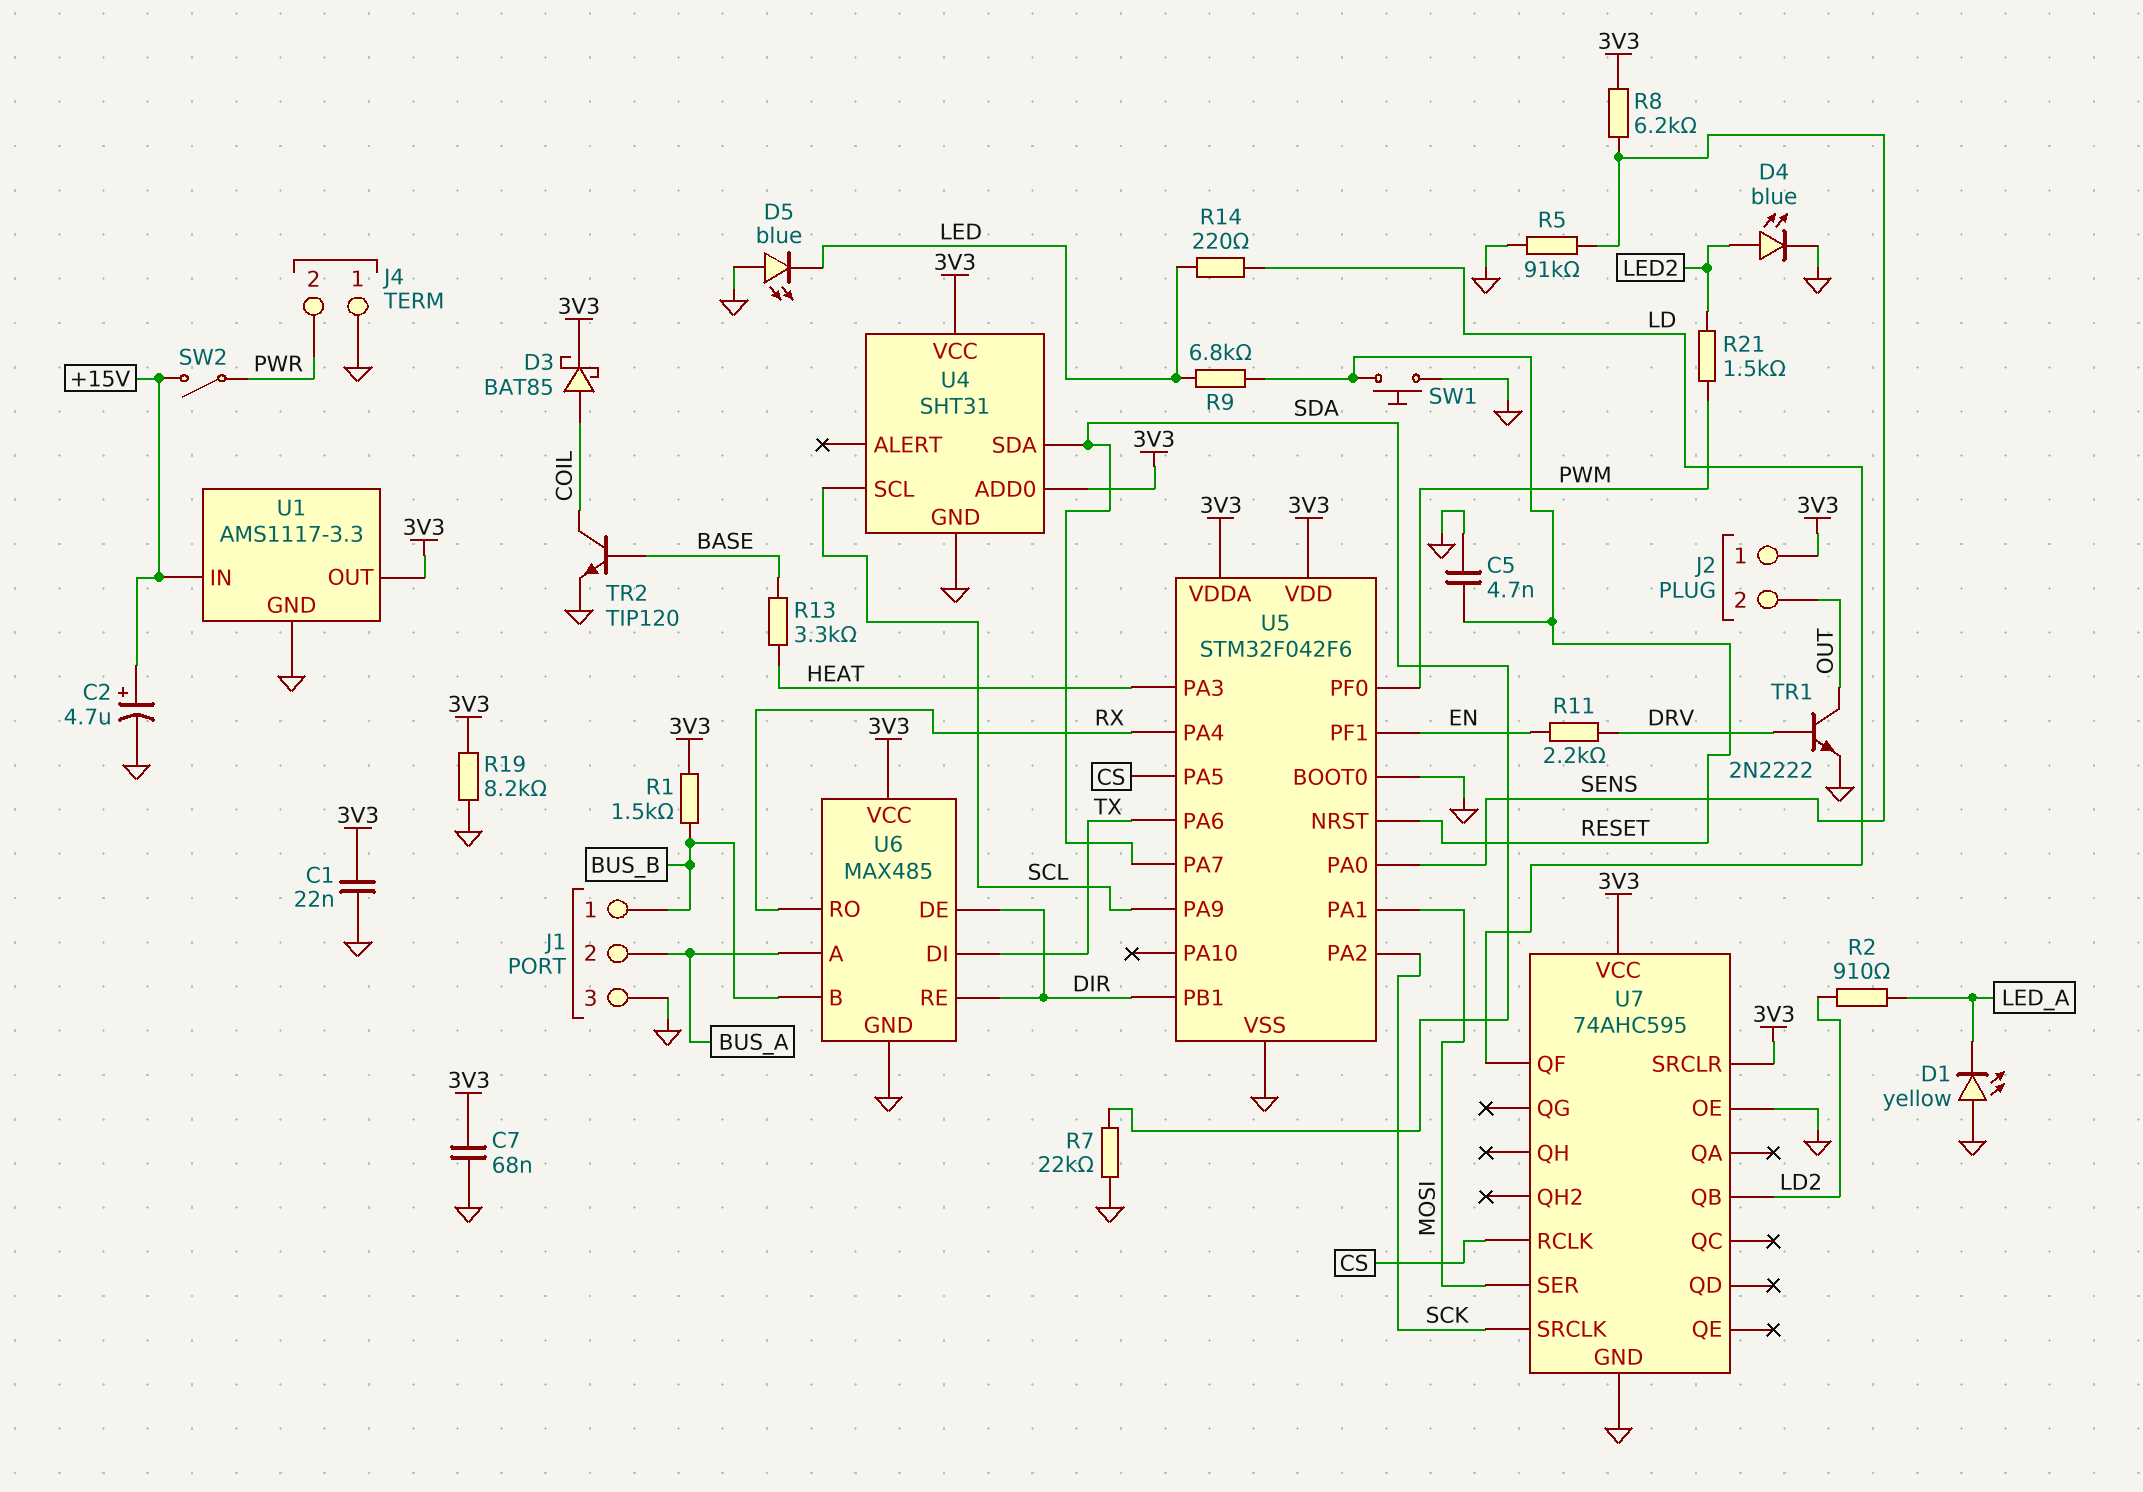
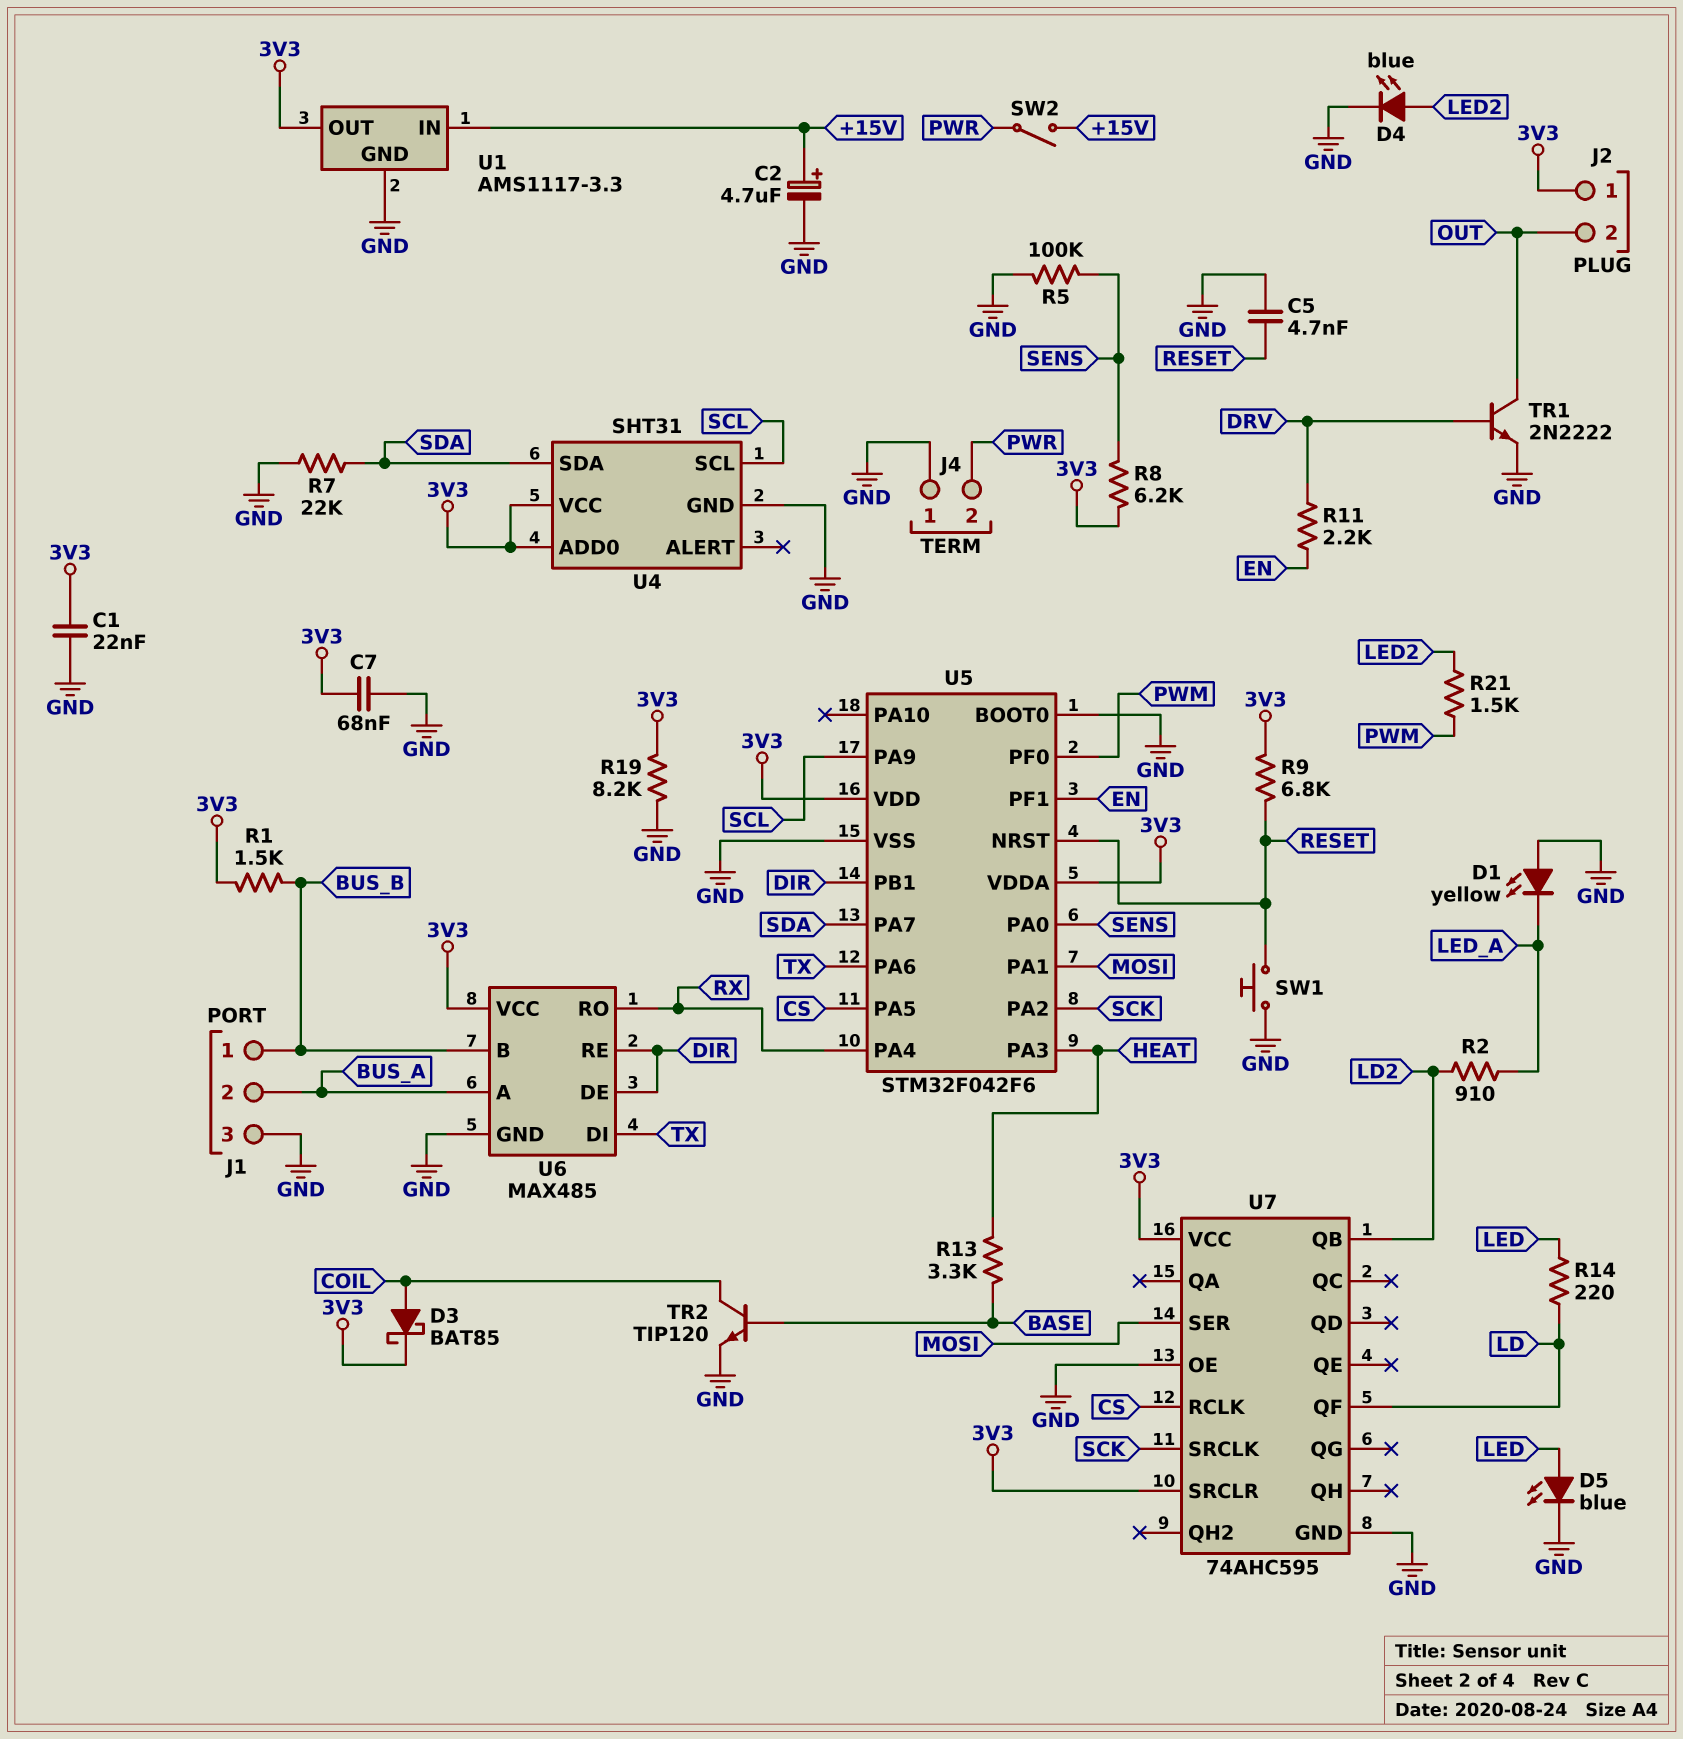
D5: LED blue (A GND, K LED) -> LED blue (A LED, K GND)
R5: 91k (GND, SENS) -> 100k (GND, SENS)
R9: 6.8k (LED, RESET) -> 6.8k (3V3, RESET)

